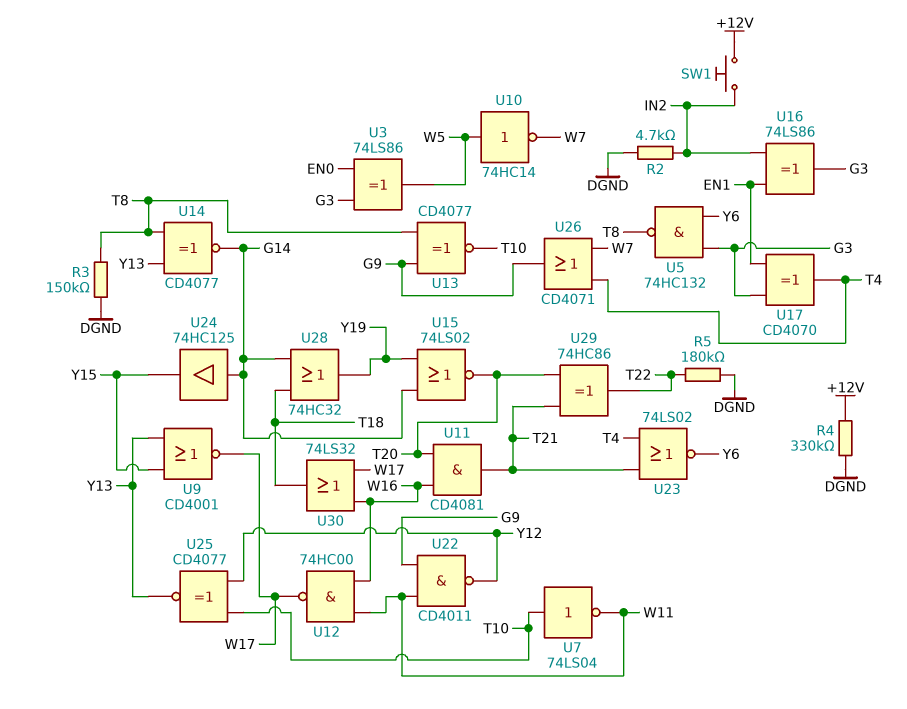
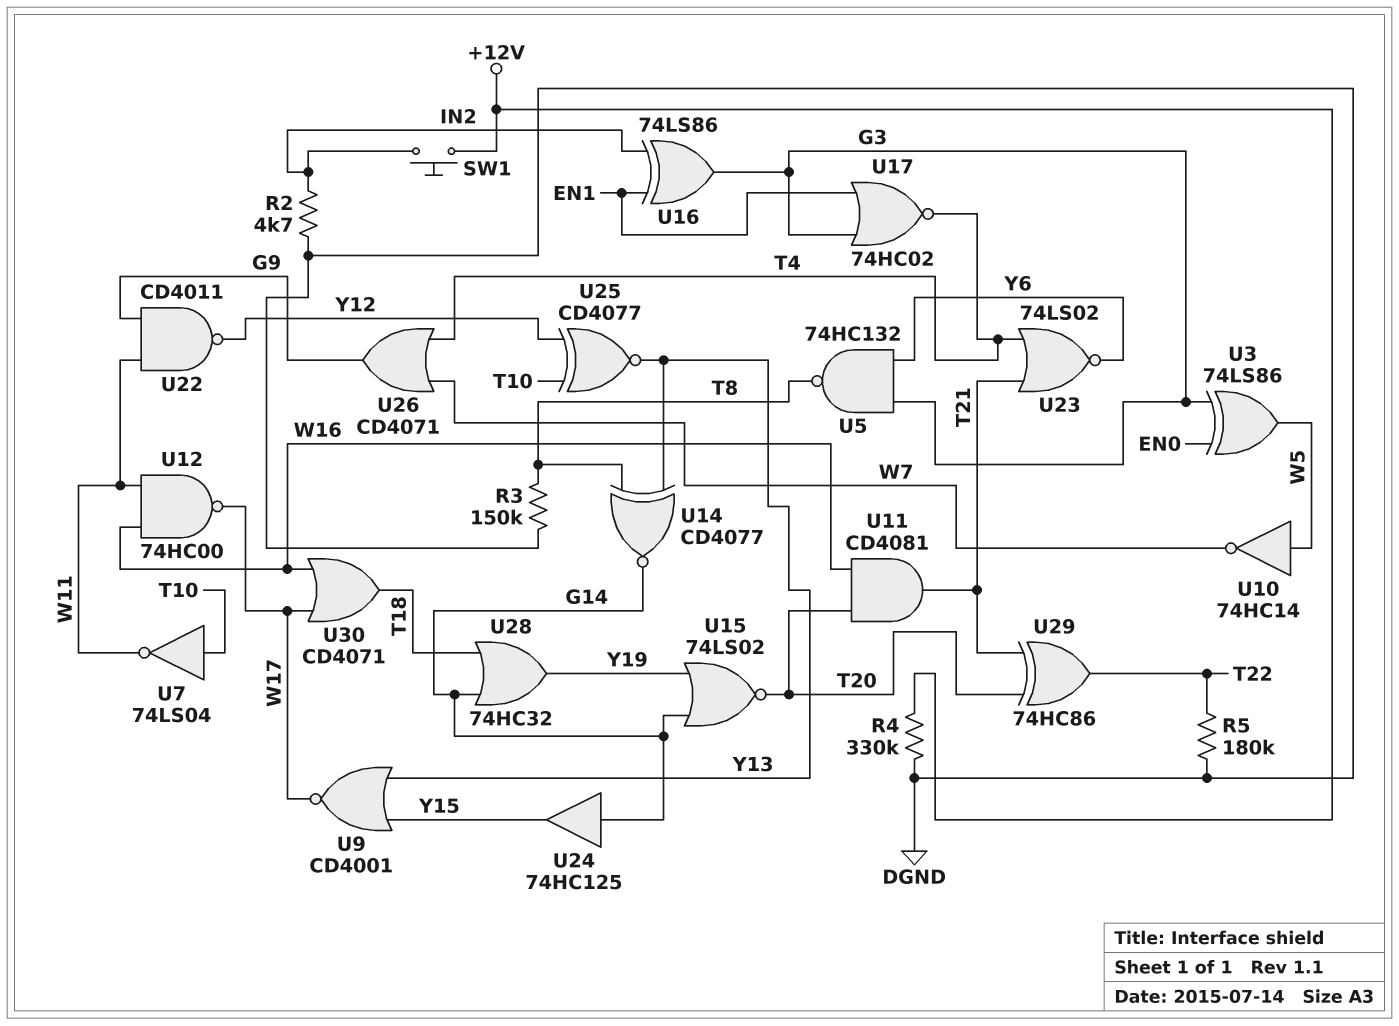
U13: XNOR CD4077 (in G9, in T8, out T10) -> none
U17: XOR CD4070 (in EN1, in G3, out T4) -> NOR 74HC02 (in EN1, in G3, out T4)
U30: OR 74LS32 (in W16, in W17, out T18) -> OR CD4071 (in W16, in W17, out T18)

